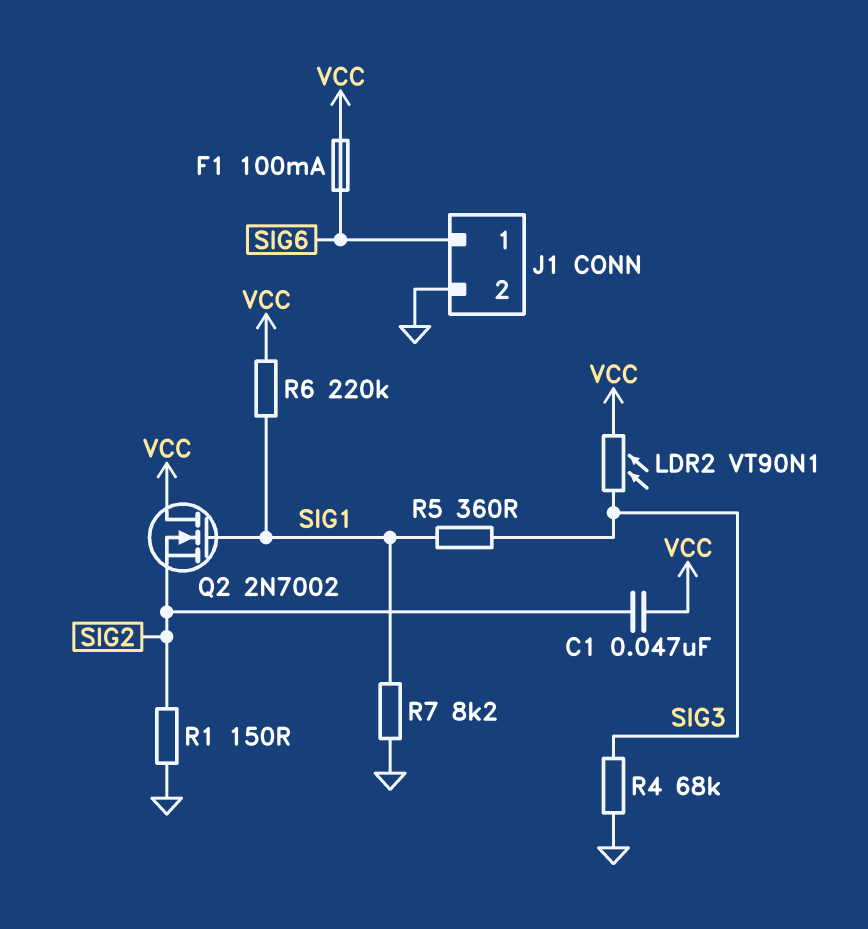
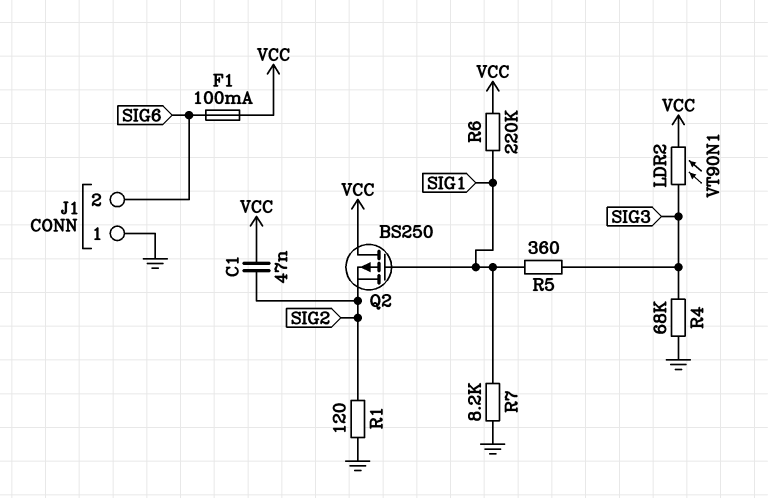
J1 pin 1: SIG6 -> GND
J1 pin 2: GND -> SIG6
Q2: NMOS 2N7002 (G SIG1, D VCC, S SIG2) -> PMOS BS250 (G SIG1, D VCC, S SIG2)
R1: 150 (GND, SIG2) -> 120 (GND, SIG2)

